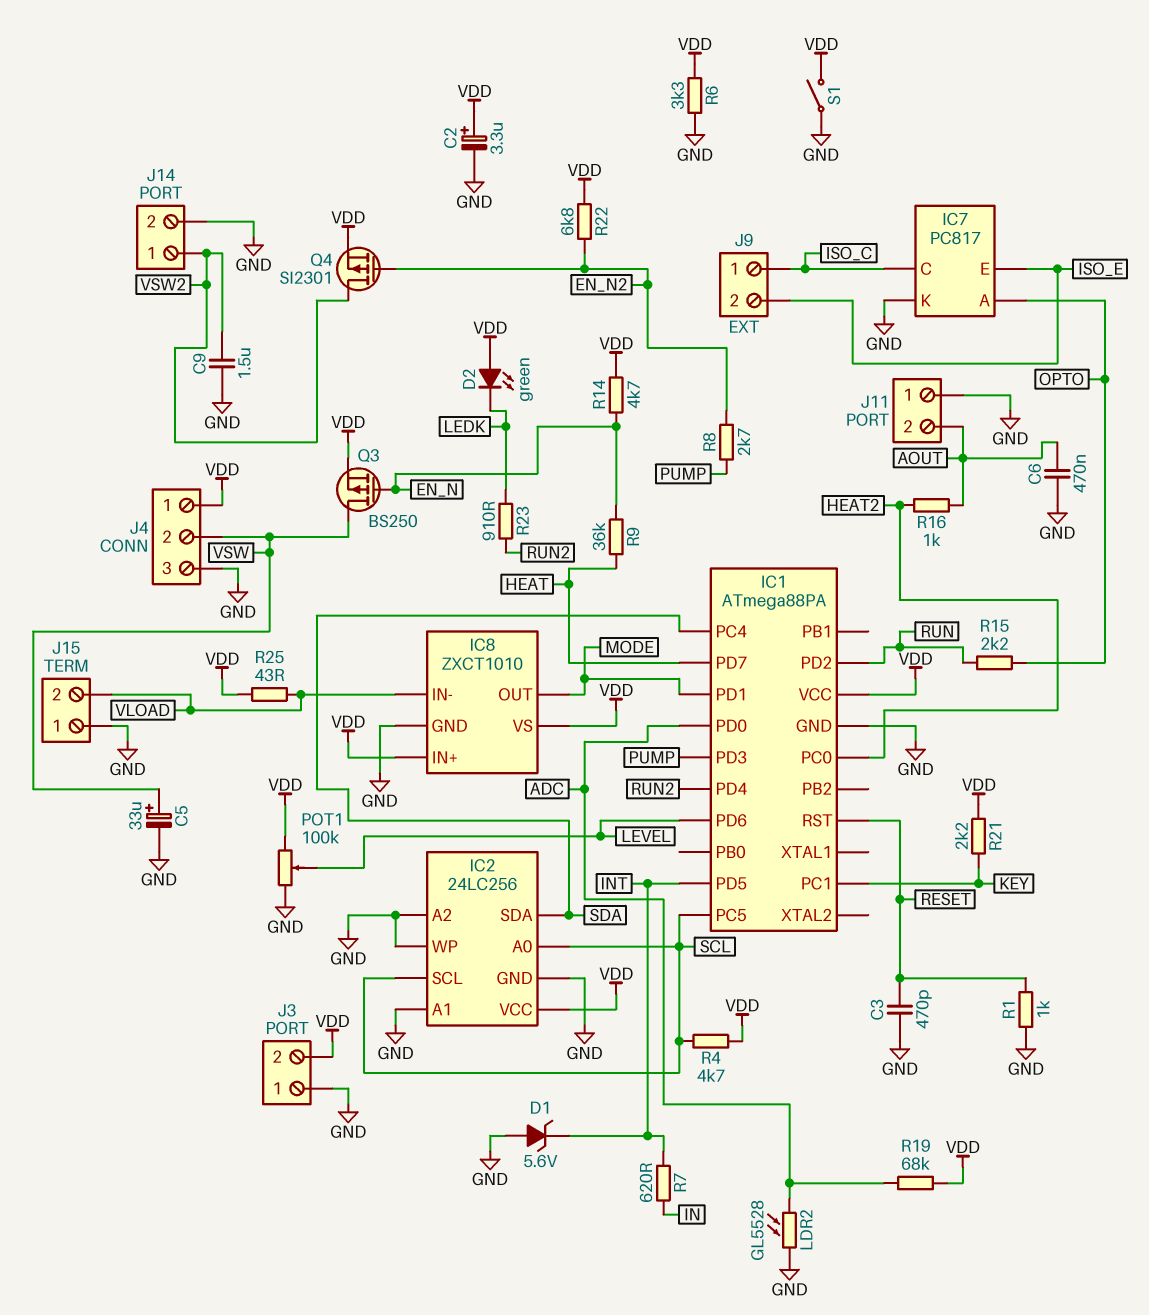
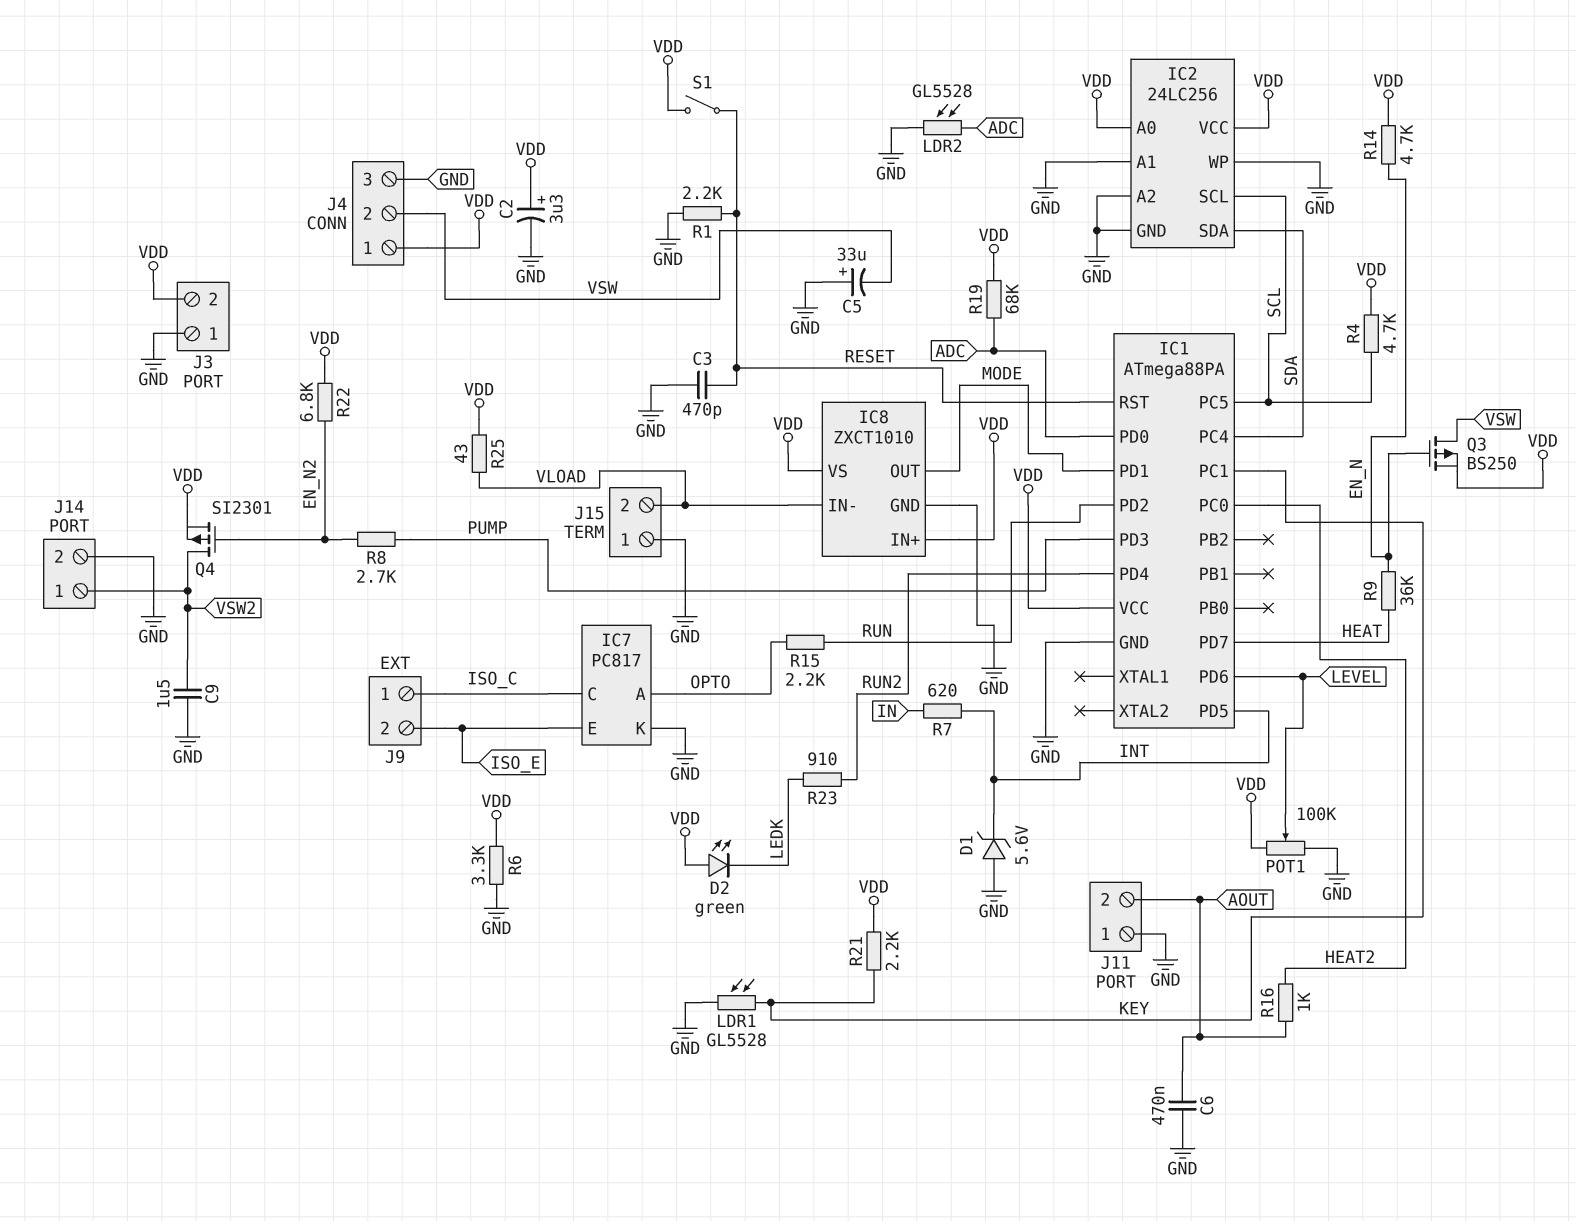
C5: 33uF (plus VSW, minus GND) -> 33uF (plus GND, minus VSW)
IC2 pin A0: SCL -> VDD
LDR1: none -> GL5528 (GND, KEY)
R1: 1k (GND, RESET) -> 2.2k (GND, RESET)
S1: switch (GND, VDD) -> switch (RESET, VDD)

